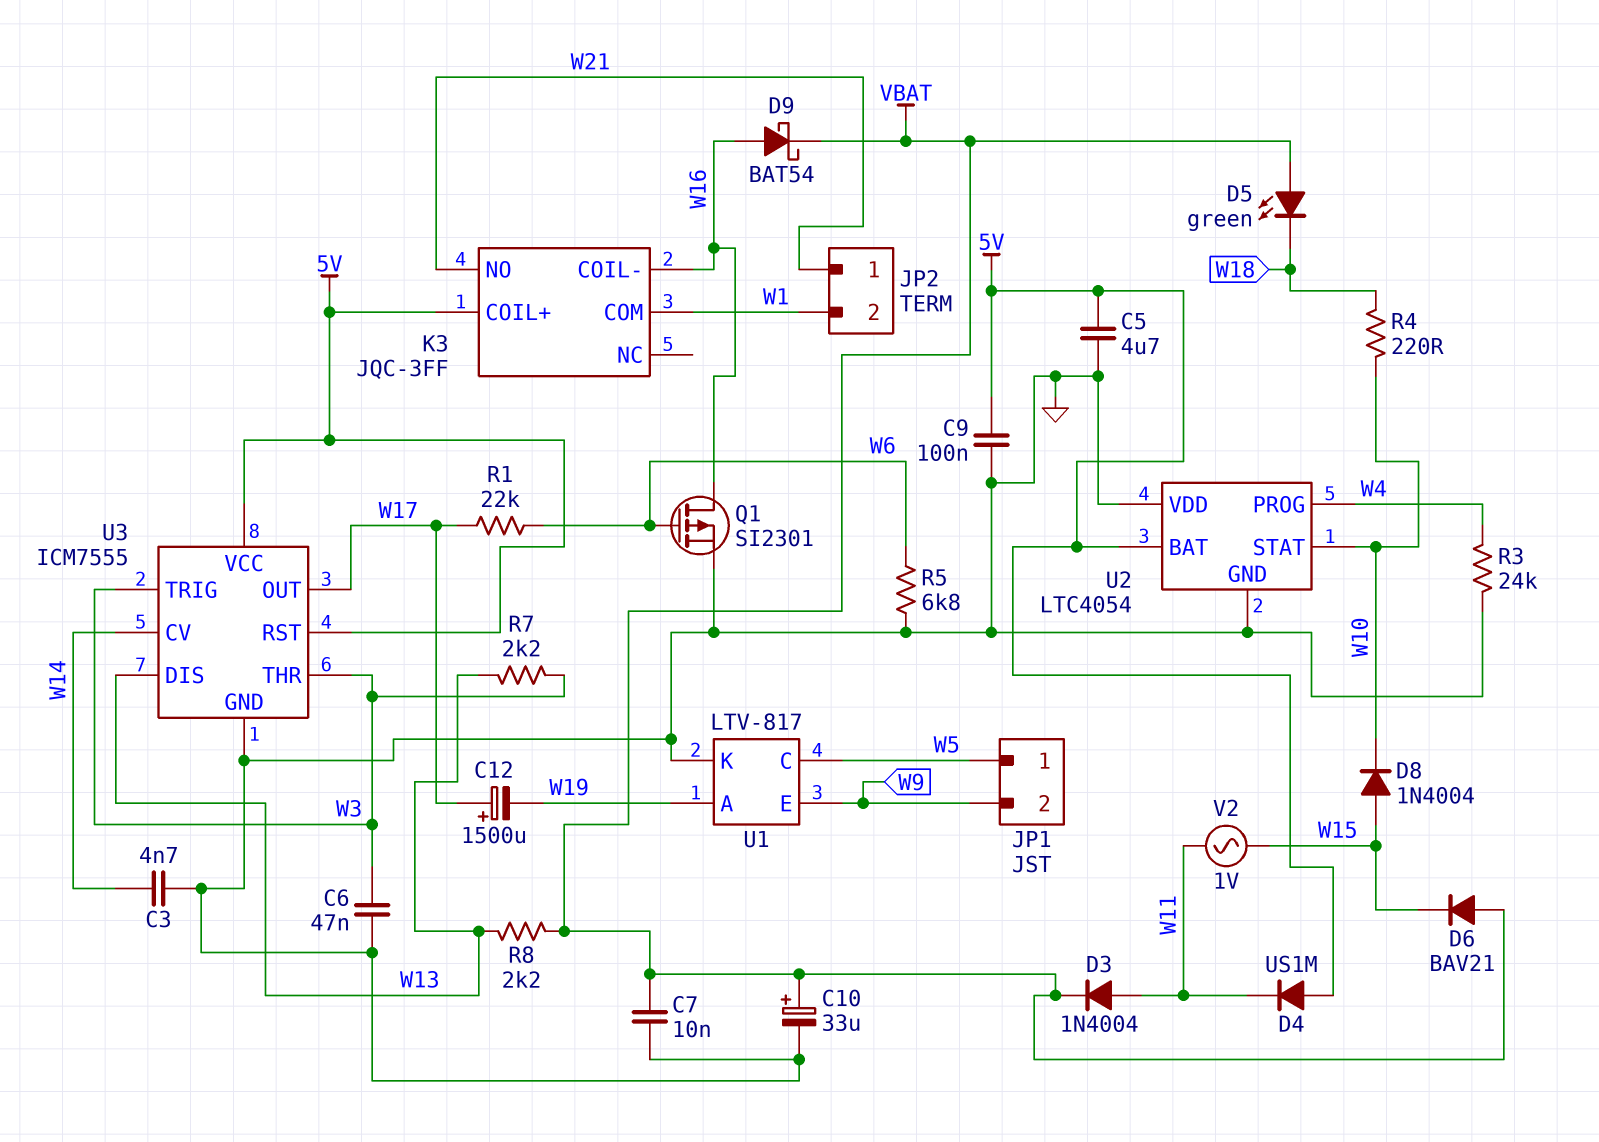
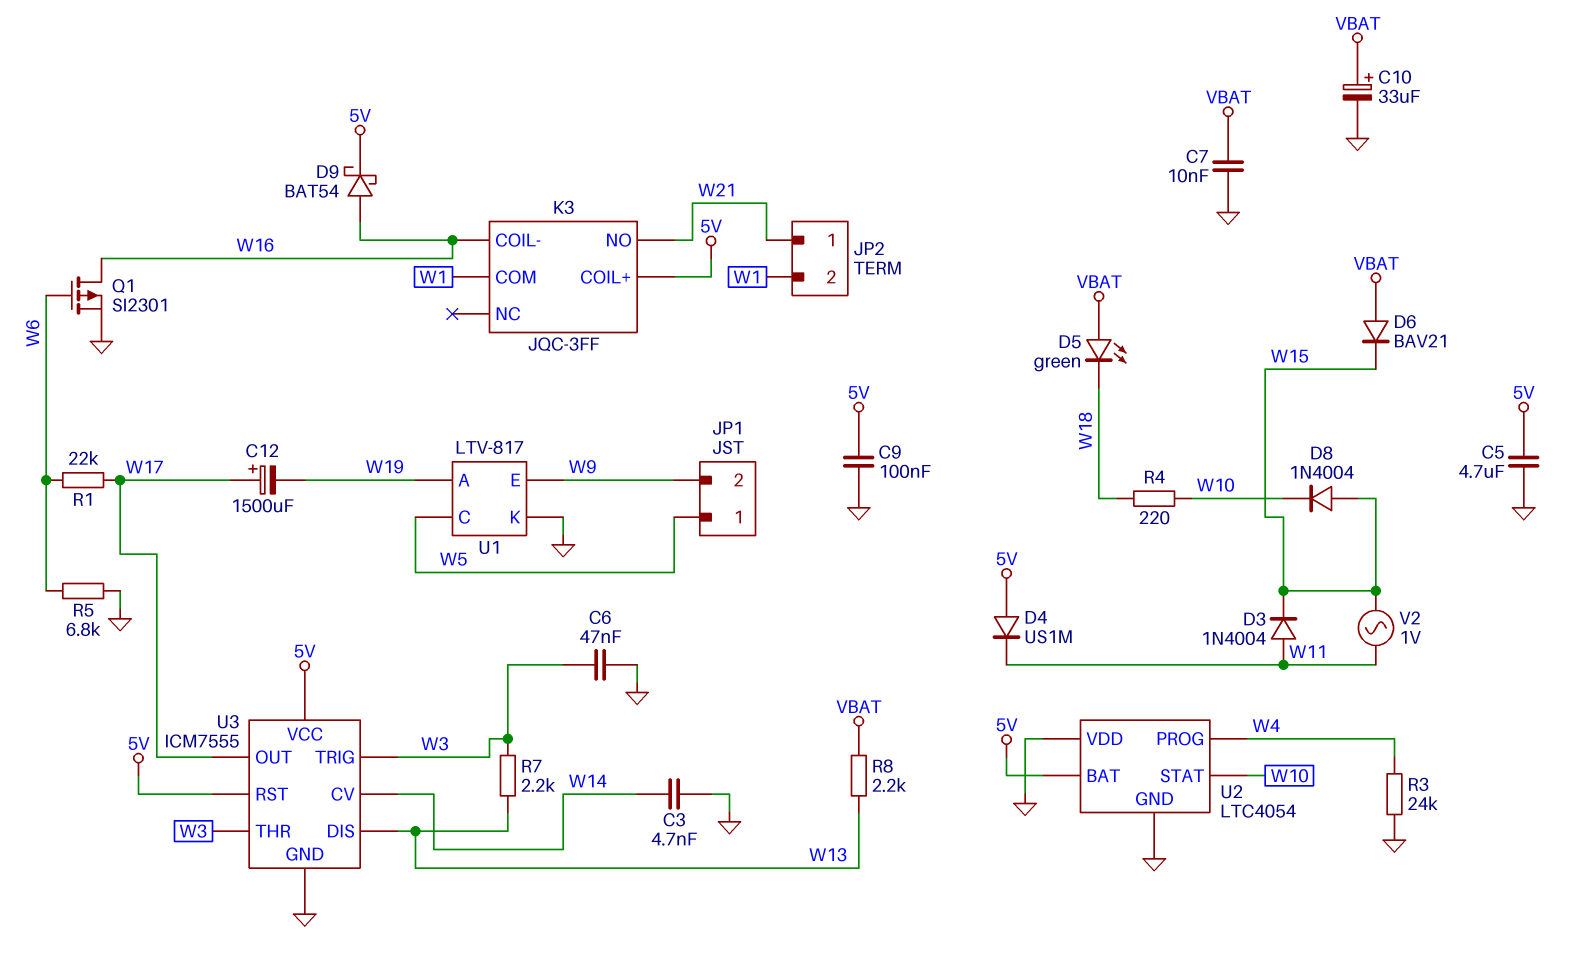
D3: diode 1N4004 (A W11, K VBAT) -> diode 1N4004 (A W11, K W15)
D9: schottky BAT54 (A W16, K VBAT) -> schottky BAT54 (A W16, K 5V)

